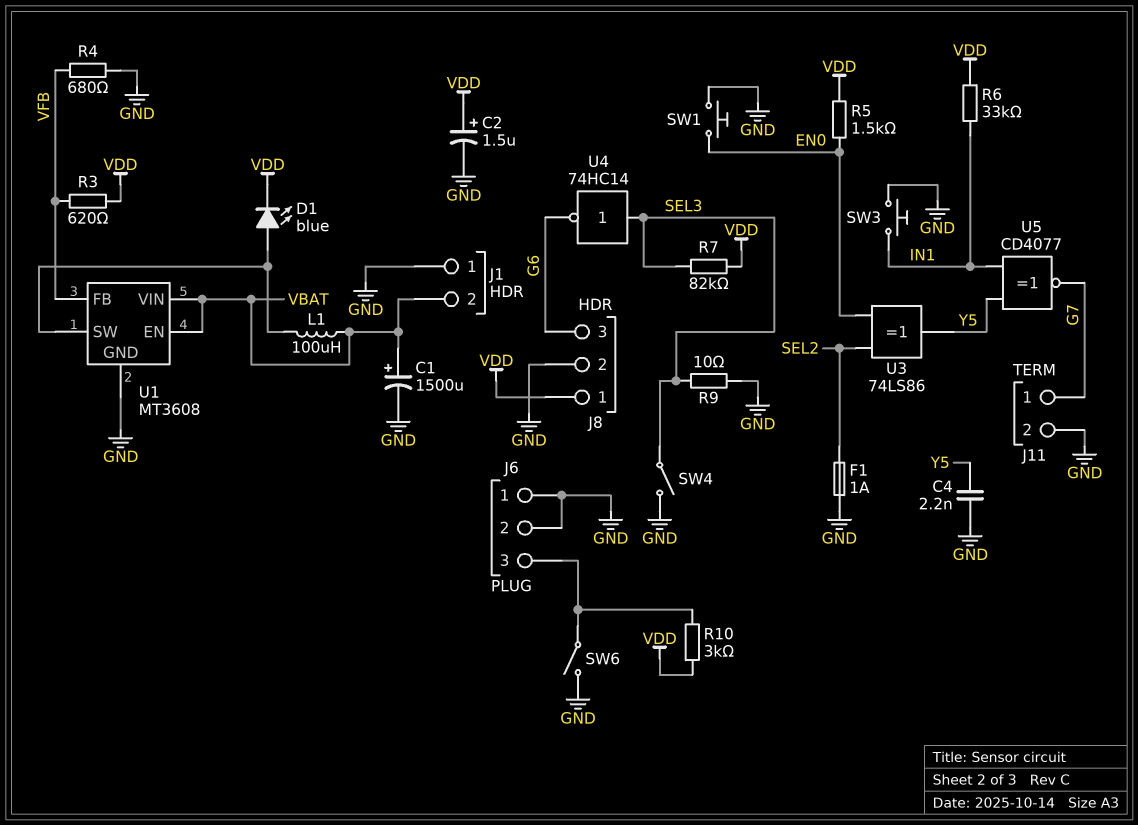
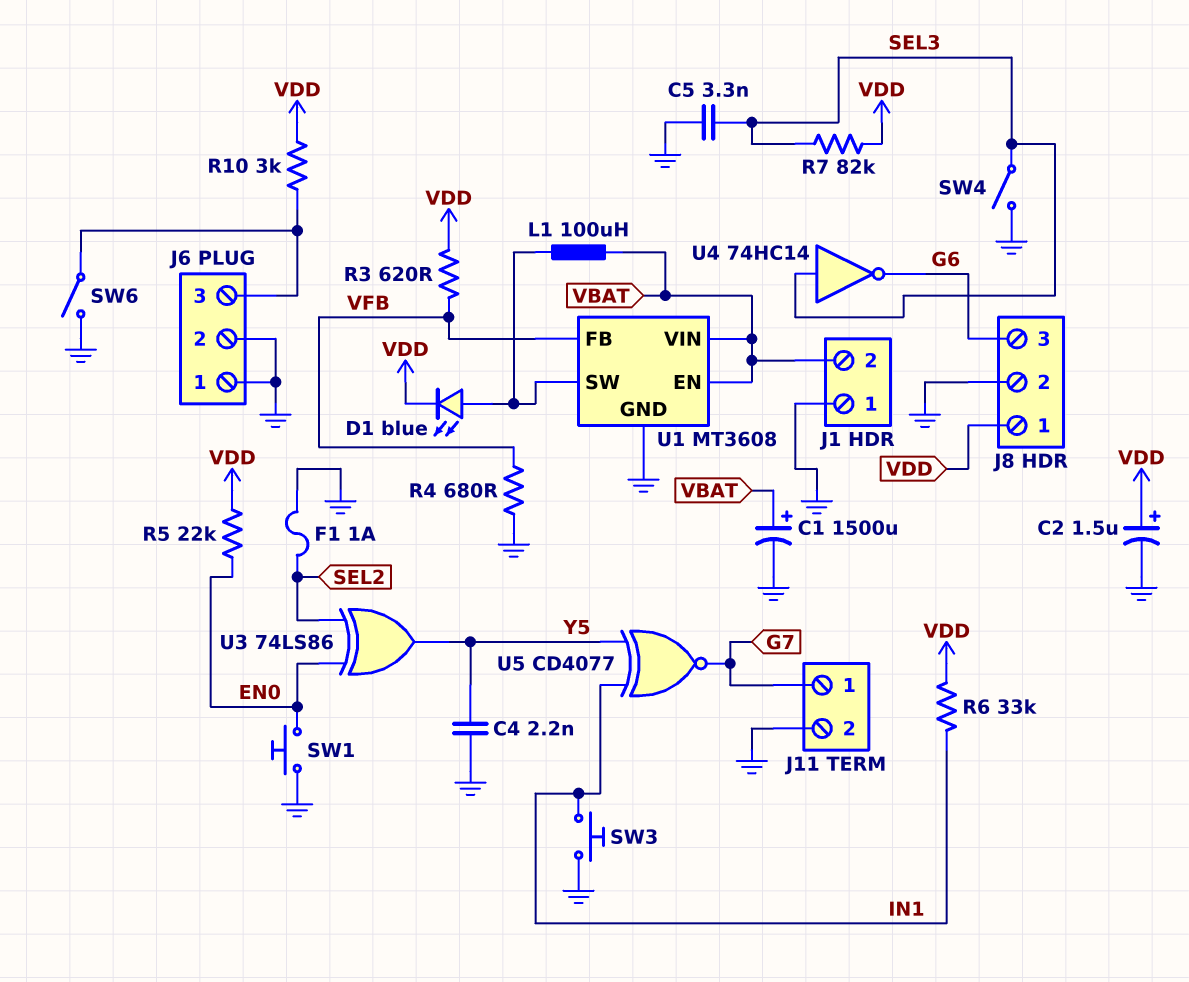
C5: none -> 3.3nF (GND, SEL3)
R5: 1.5k (EN0, VDD) -> 22k (EN0, VDD)
R9: 10 (GND, SEL3) -> none

